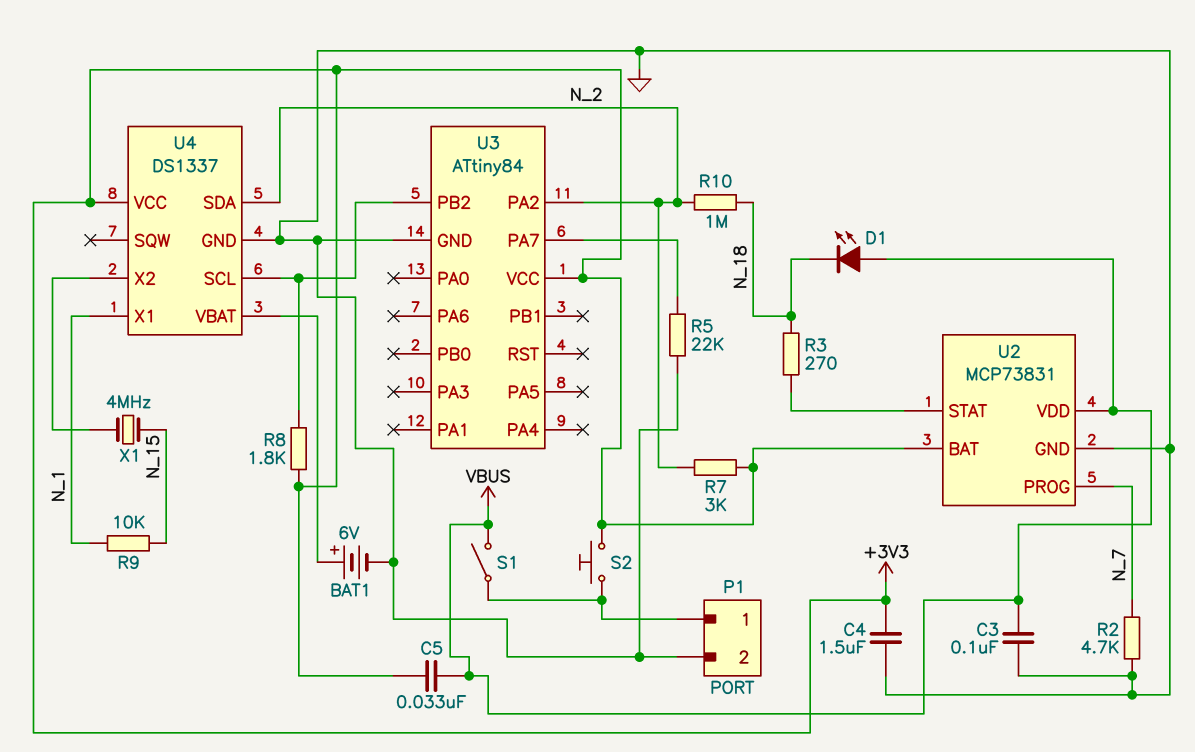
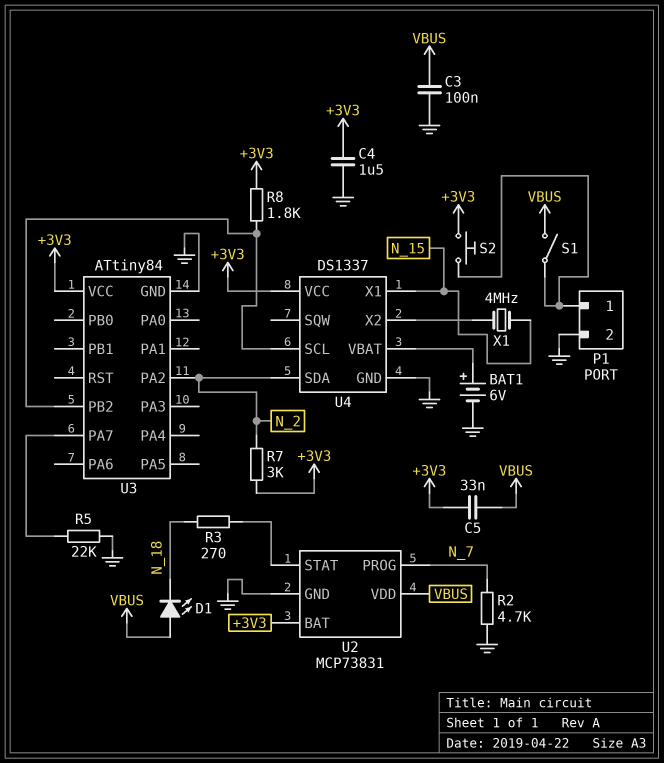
R9: 10k (N_1, N_15) -> none
R10: 1M (N_2, N_18) -> none
U4 pin X1: N_1 -> N_15

